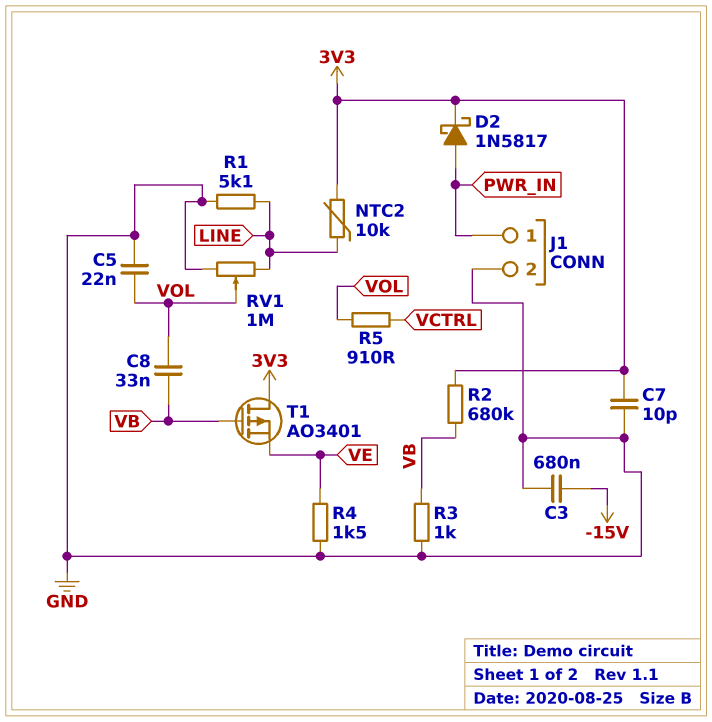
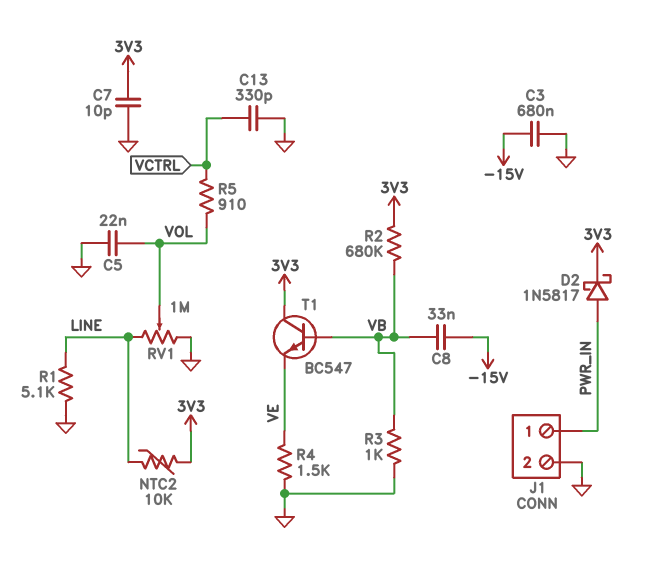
C8: 33nF (VB, VOL) -> 33nF (-15V, VB)
C13: none -> 330pF (GND, VCTRL)
T1: PMOS AO3401 (G VB, D 3V3, S VE) -> NPN BC547 (B VB, C 3V3, E VE)

